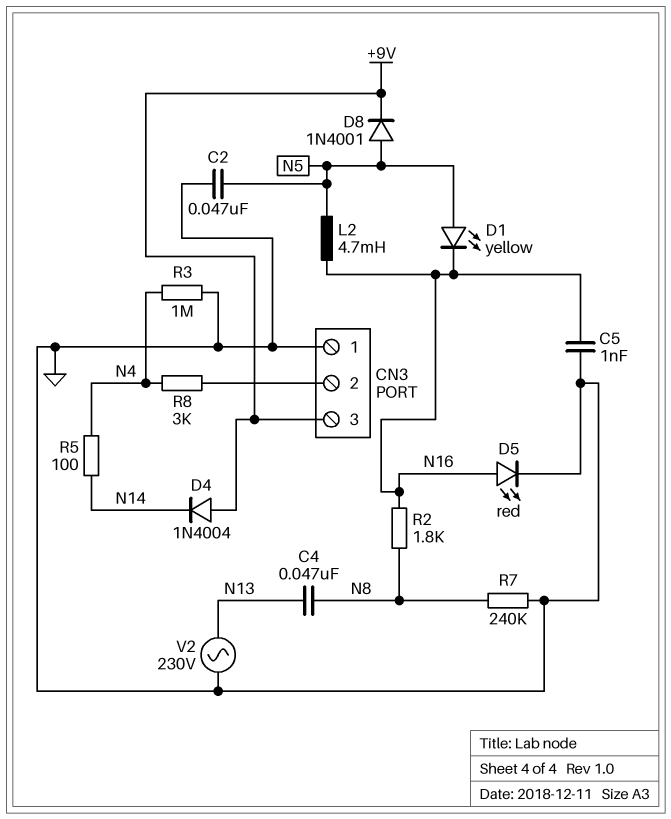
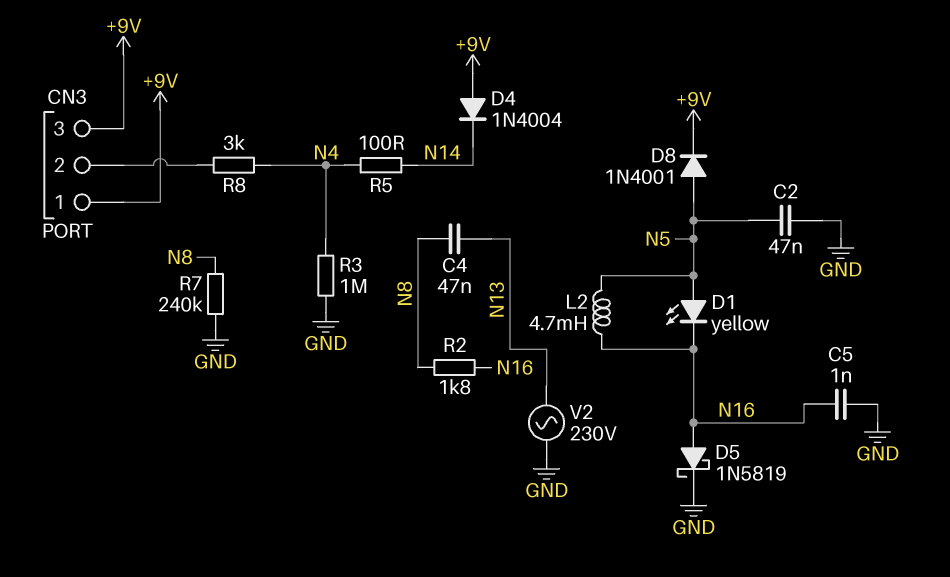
CN3 pin 1: GND -> +9V
D5: LED red (A N16, K GND) -> schottky 1N5819 (A N16, K GND)

